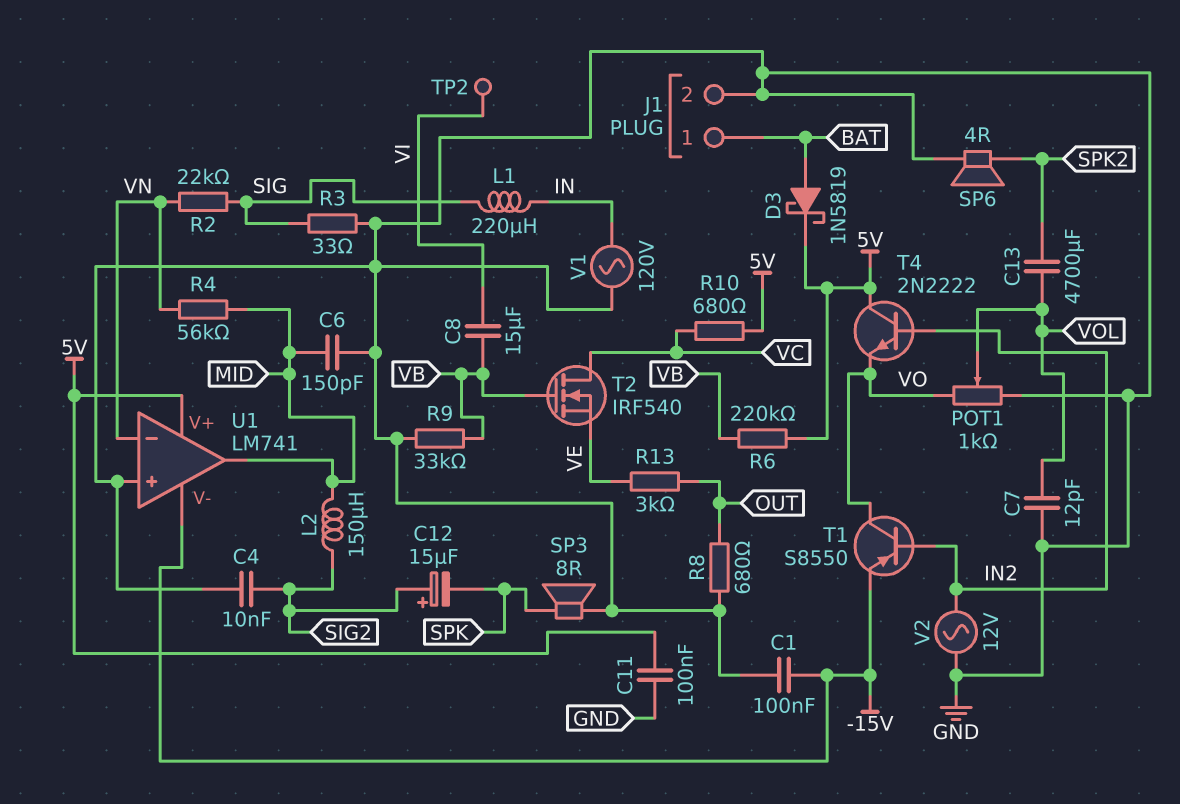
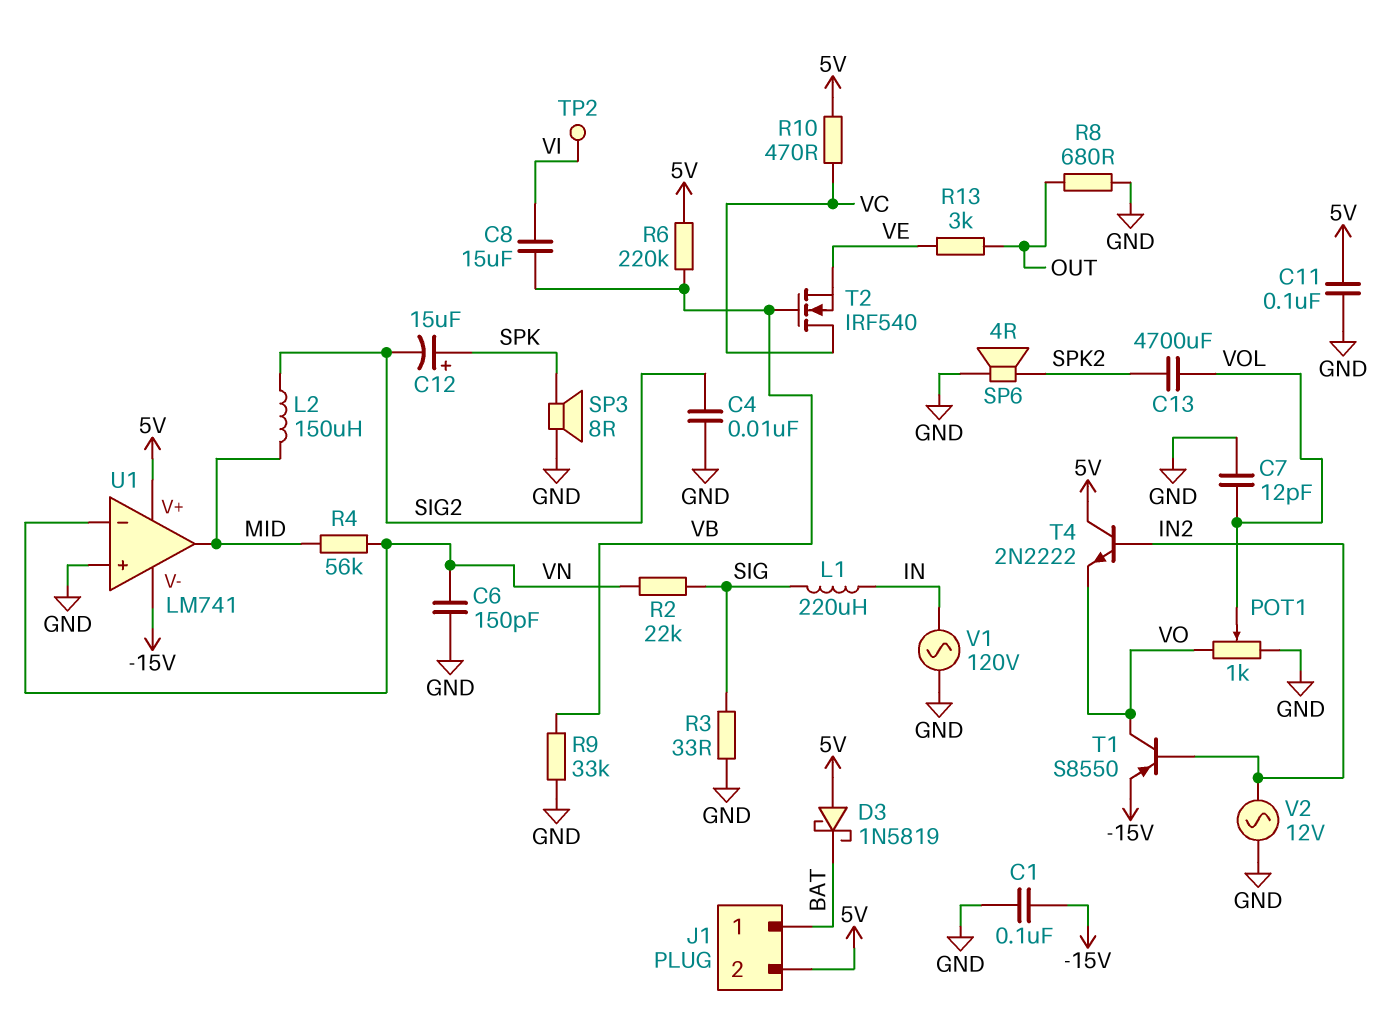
C6: 150pF (GND, MID) -> 150pF (GND, VN)
C12: 15uF (plus SIG2, minus SPK) -> 15uF (plus SPK, minus SIG2)
D3: schottky 1N5819 (A BAT, K 5V) -> schottky 1N5819 (A 5V, K BAT)
J1 pin 2: GND -> 5V
R10: 680 (5V, VC) -> 470 (5V, VC)

